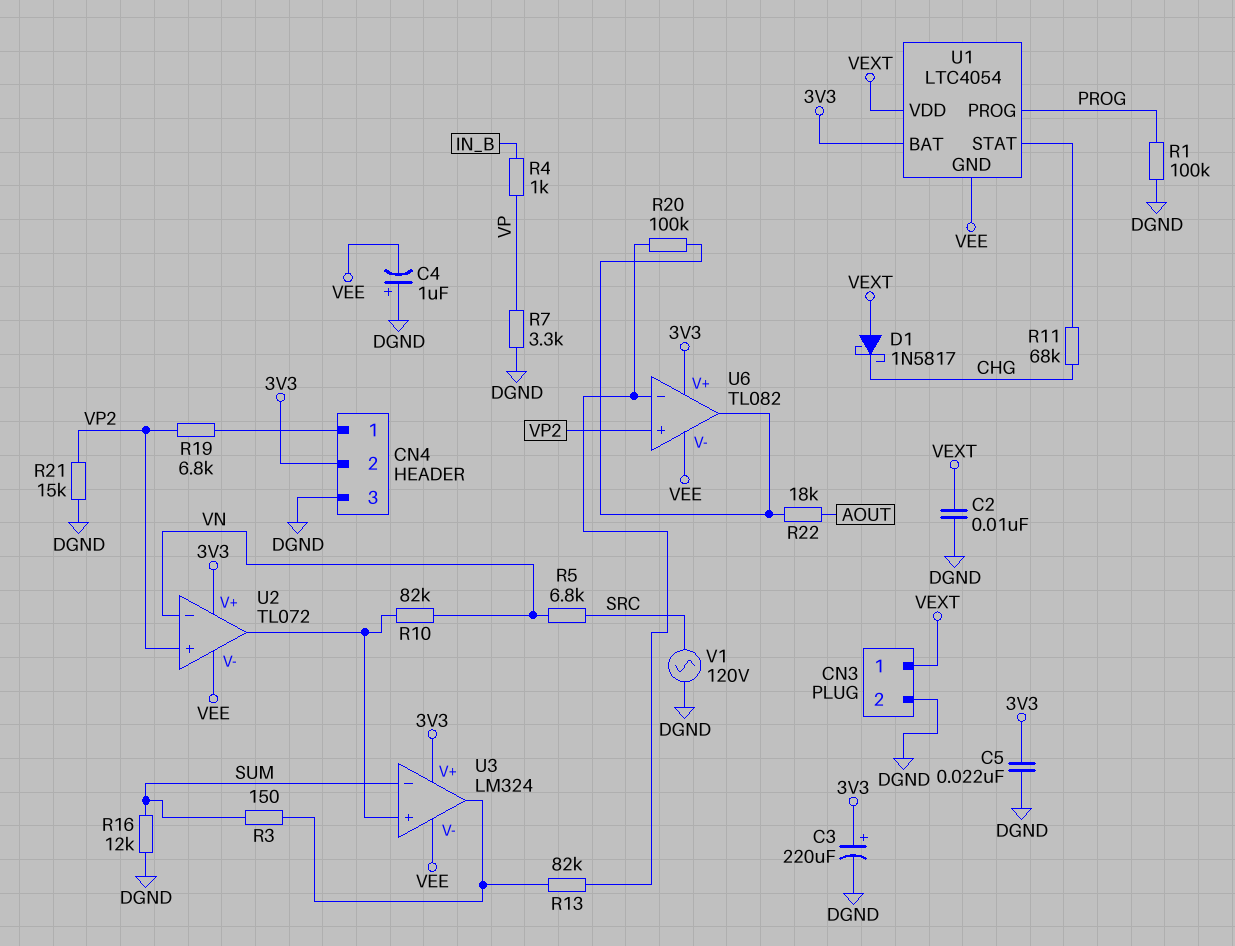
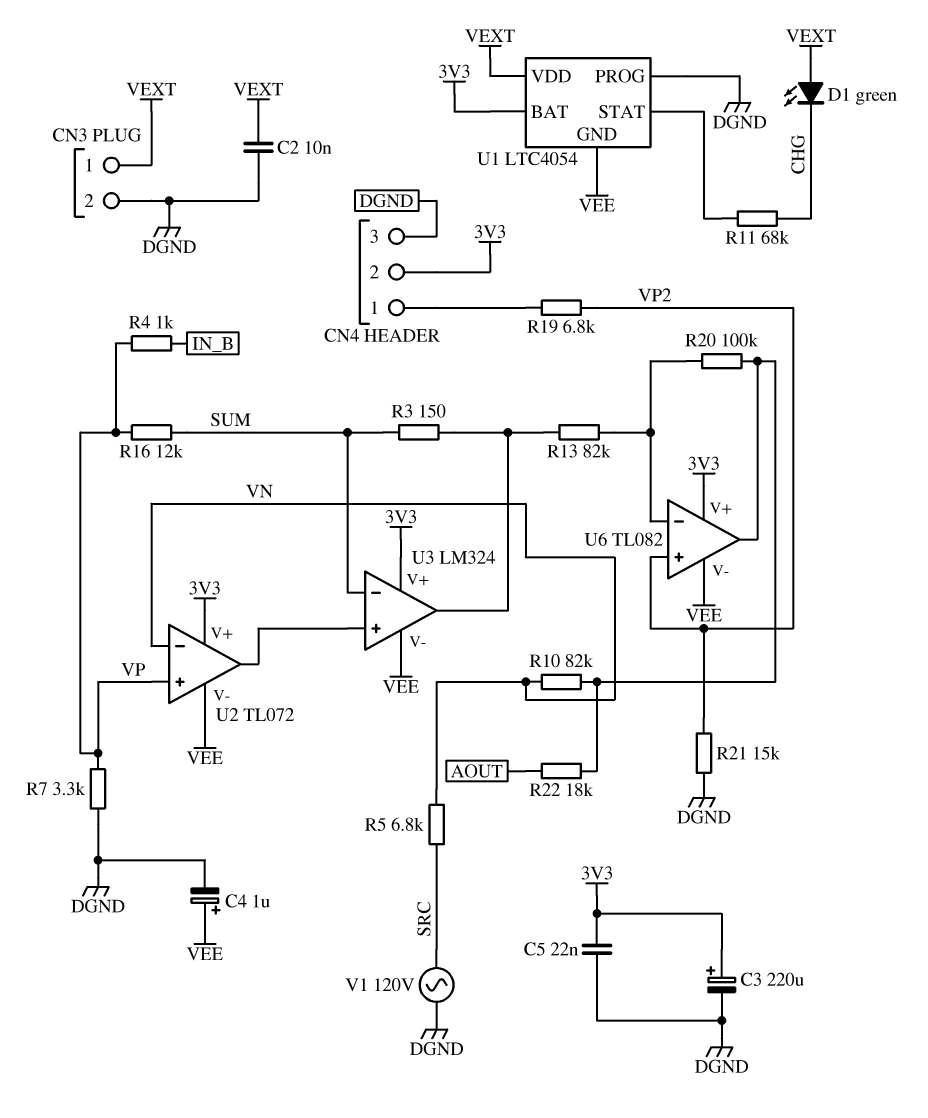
C4: 1uF (plus DGND, minus VEE) -> 1uF (plus VEE, minus DGND)
D1: schottky 1N5817 (A VEXT, K CHG) -> LED green (A VEXT, K CHG)
R1: 100k (DGND, PROG) -> none
R10: 82k (U2/out, VN) -> 82k (U6/out, VN)
R16: 12k (DGND, SUM) -> 12k (SUM, VP)
U1 pin PROG: PROG -> DGND
U2 pin in+: VP2 -> VP

